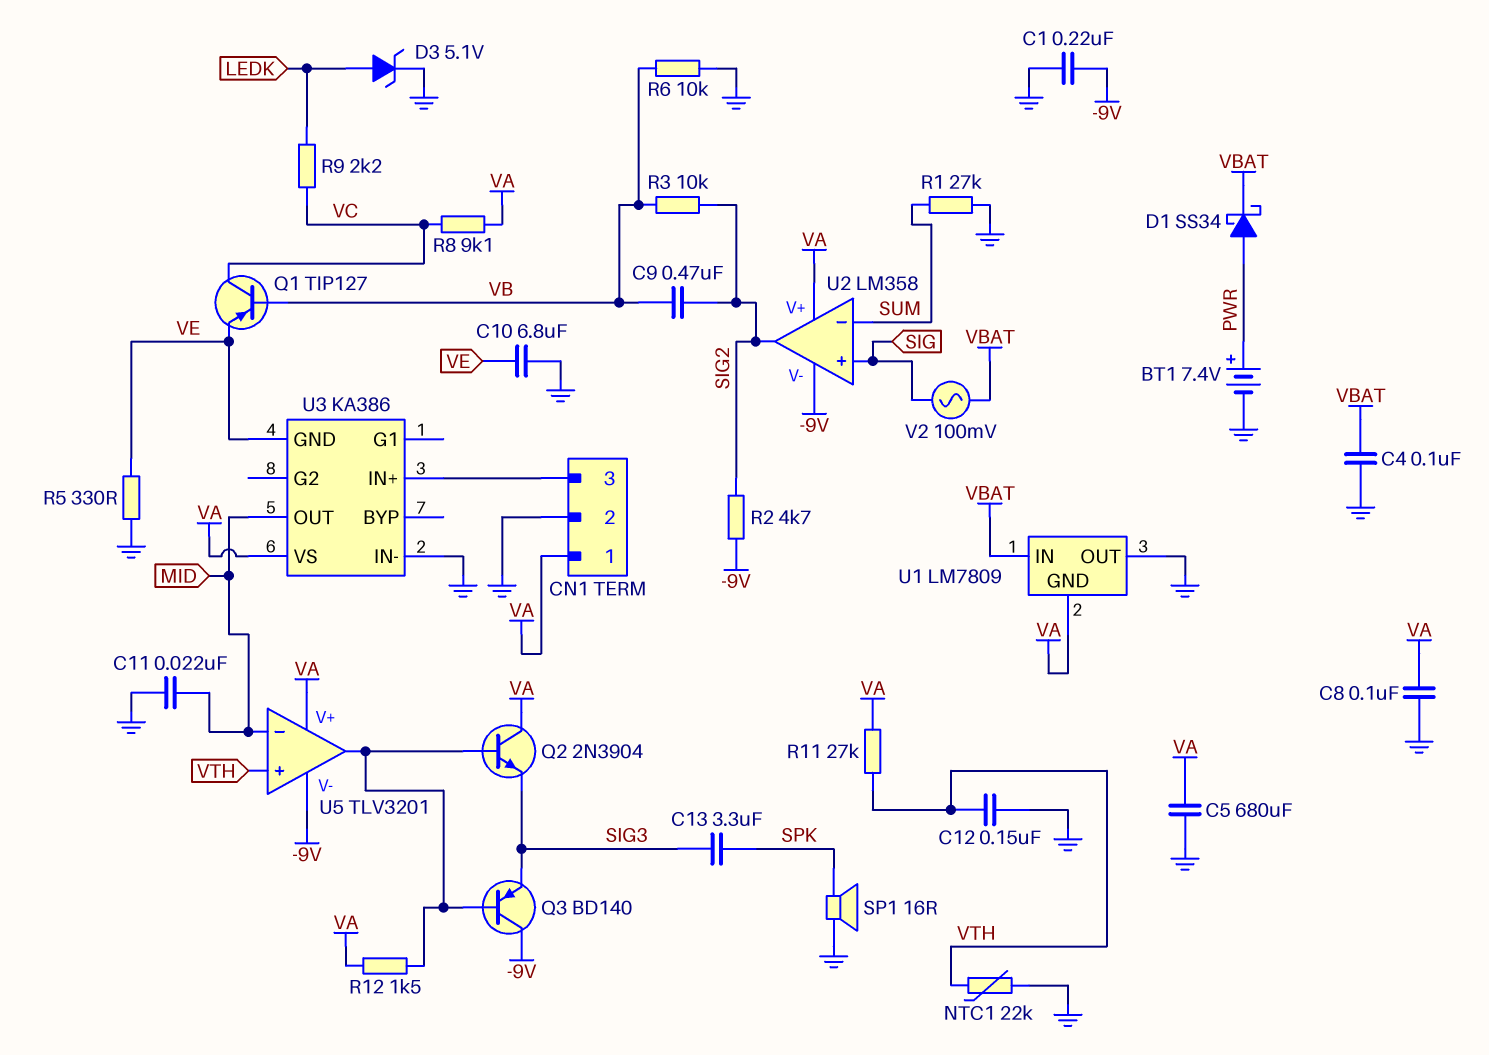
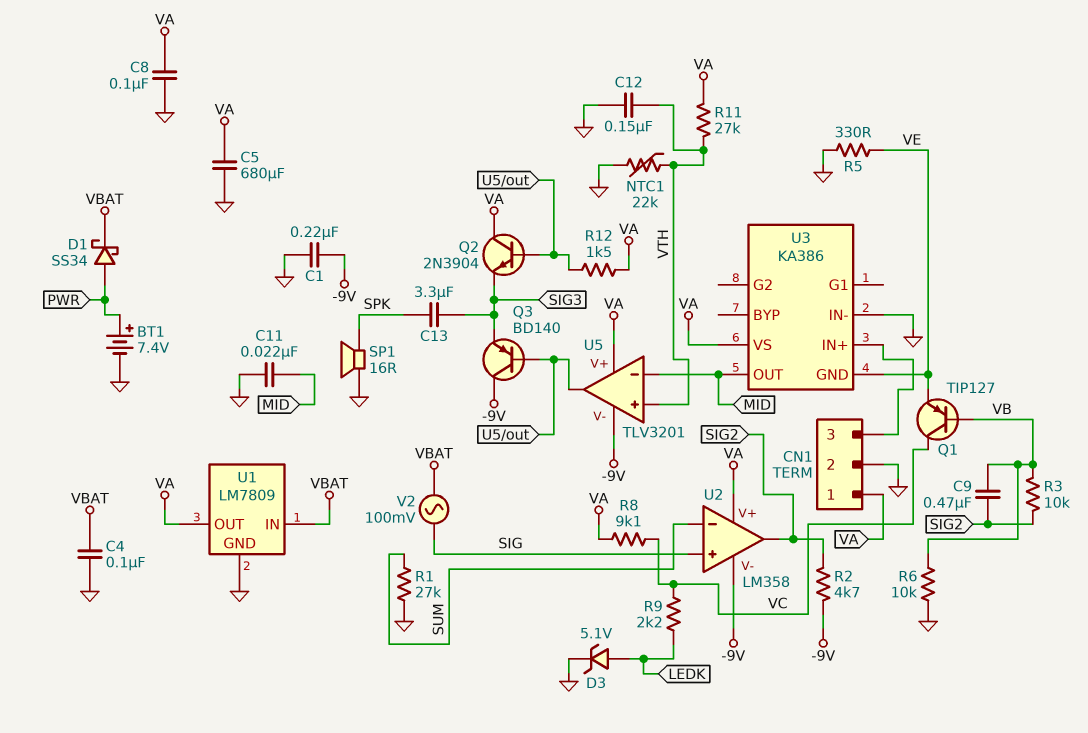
C10: 6.8uF (GND, VE) -> none
U1 pin GND: VA -> GND
U1 pin OUT: GND -> VA

